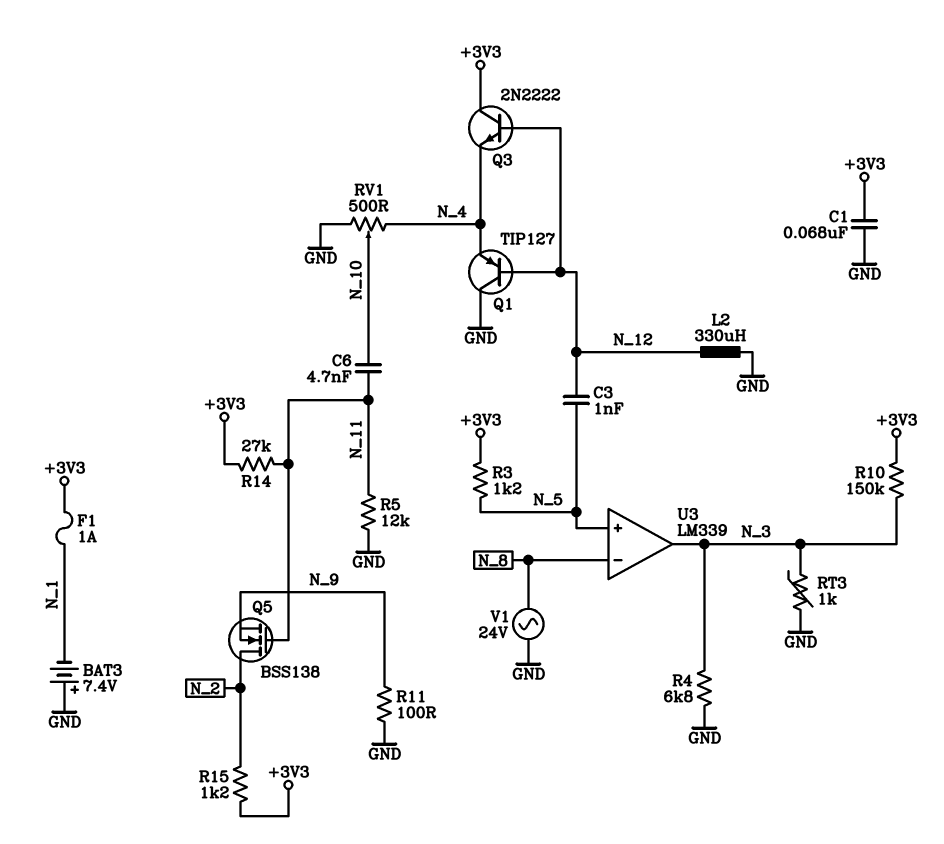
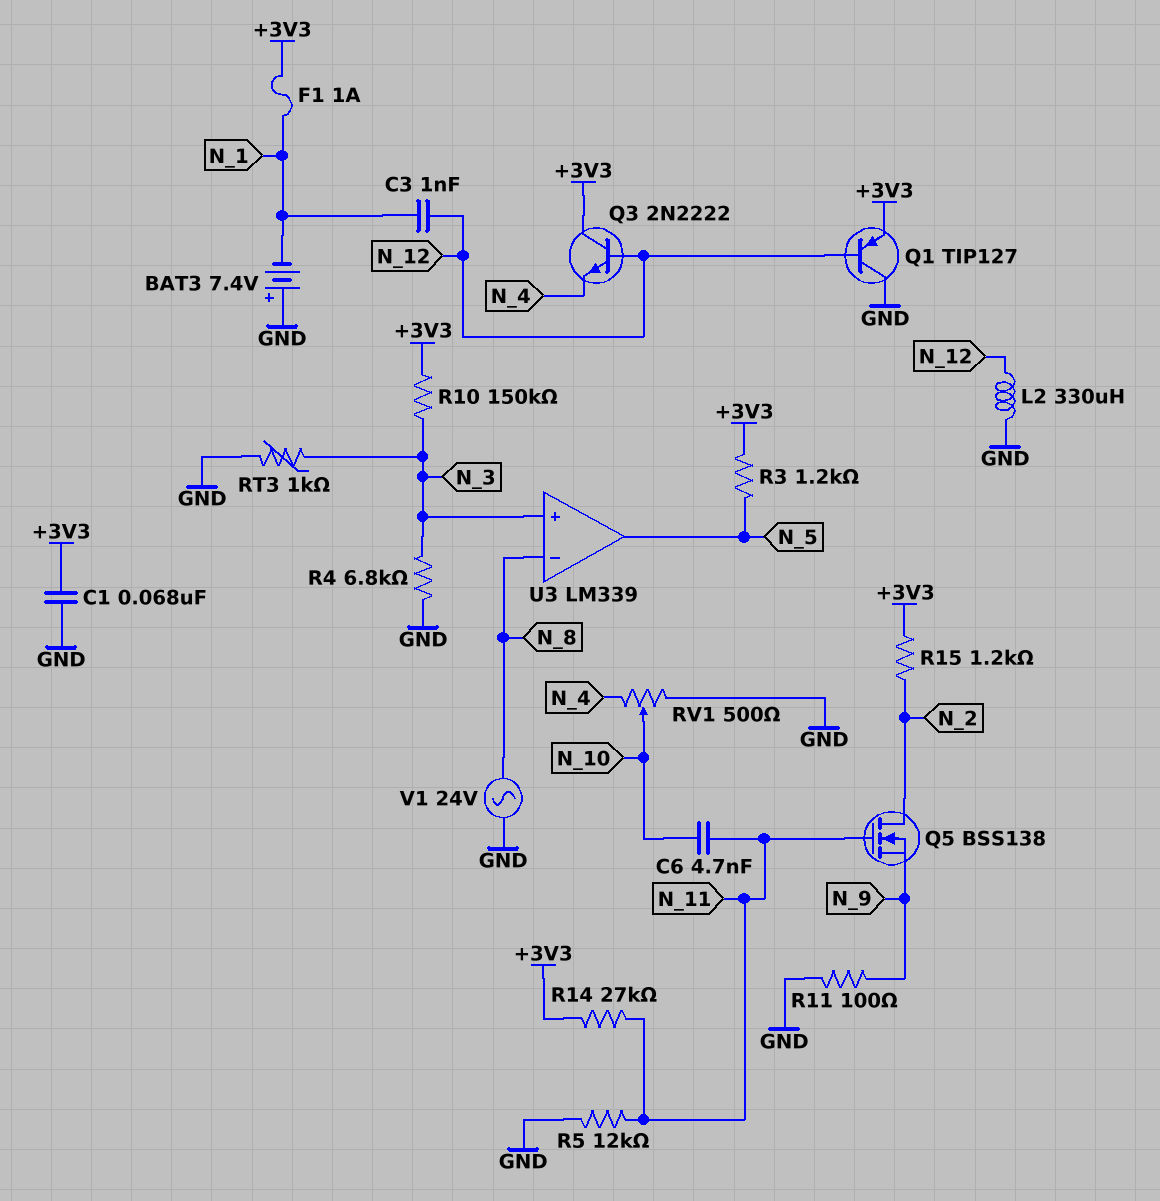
C3: 1nF (N_5, N_12) -> 1nF (N_1, N_12)
Q1: PNP TIP127 (B N_12, C GND, E N_4) -> PNP TIP127 (B N_12, C GND, E +3V3)
U3 pin in+: N_5 -> N_3
U3 pin out: N_3 -> N_5

